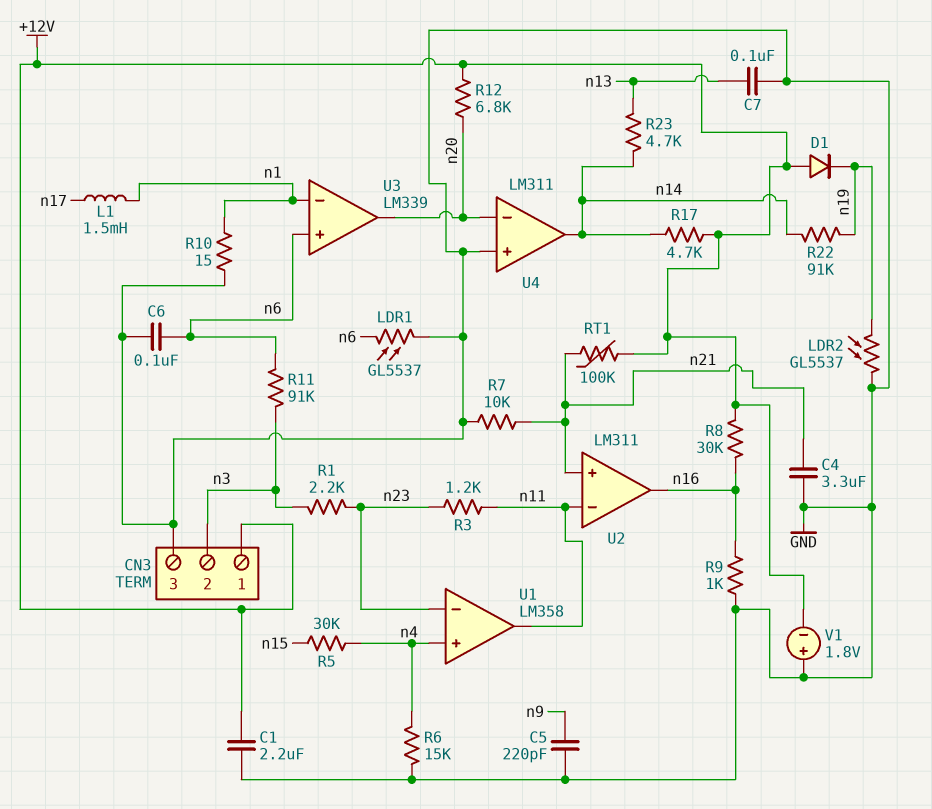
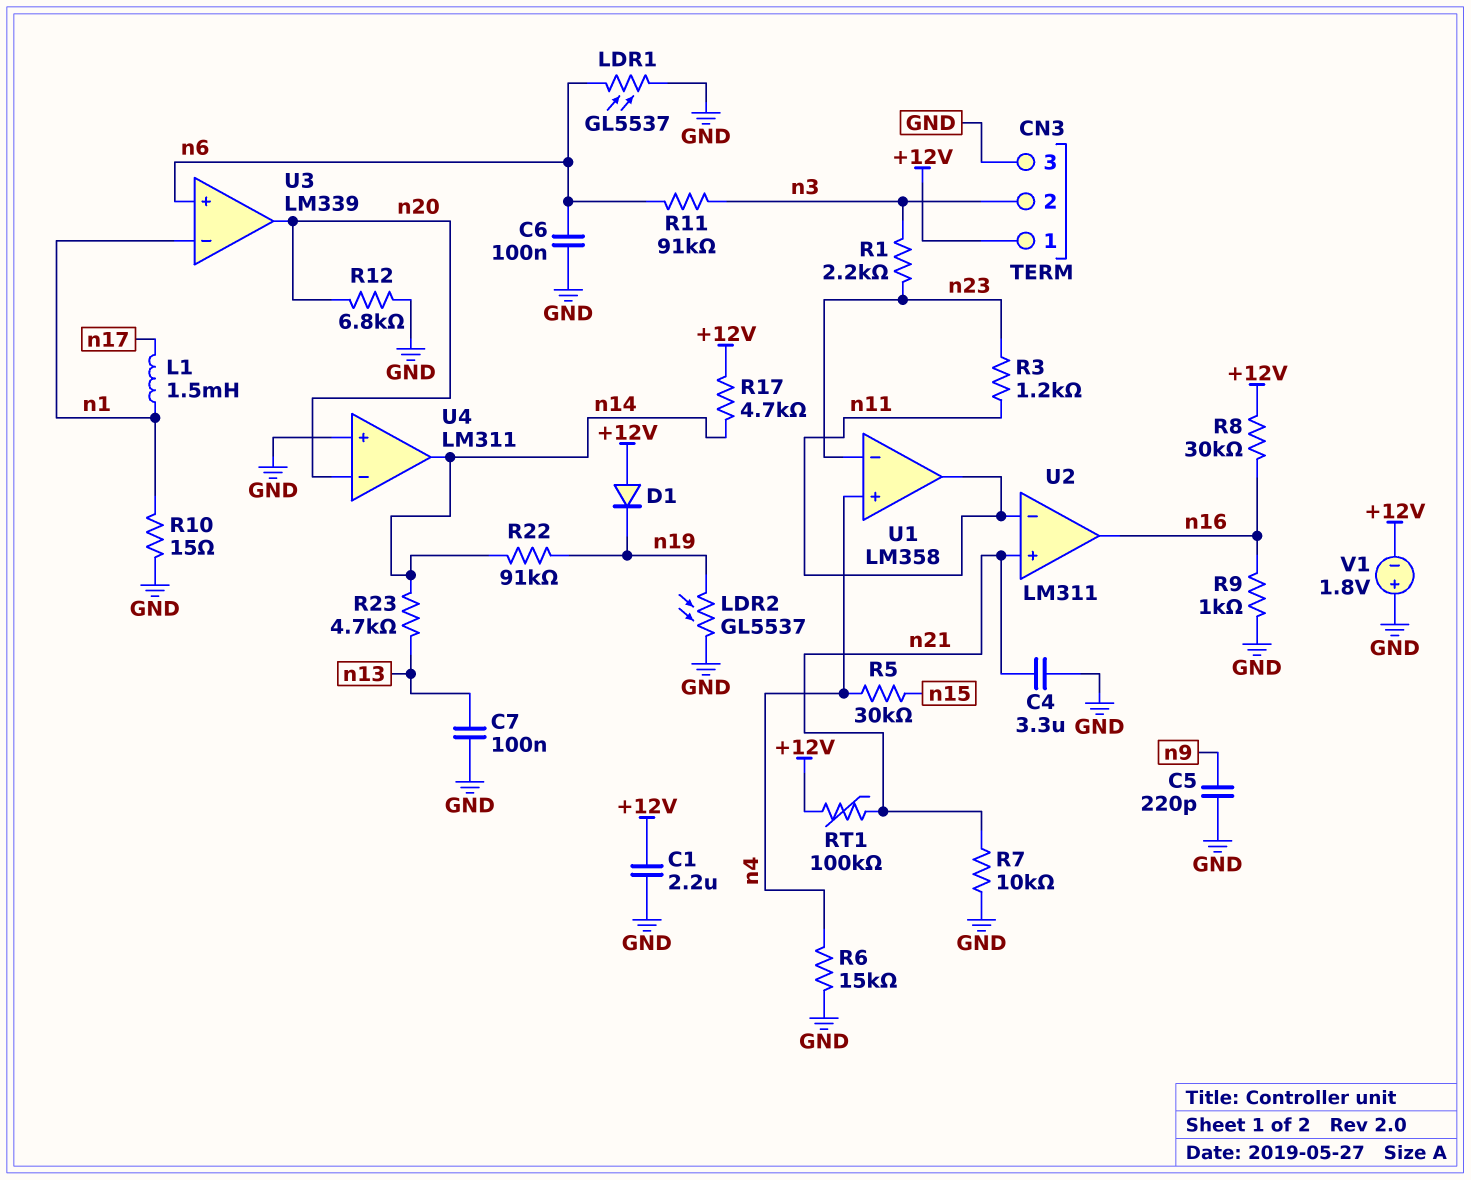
R12: 6.8k (+12V, n20) -> 6.8k (GND, n20)

